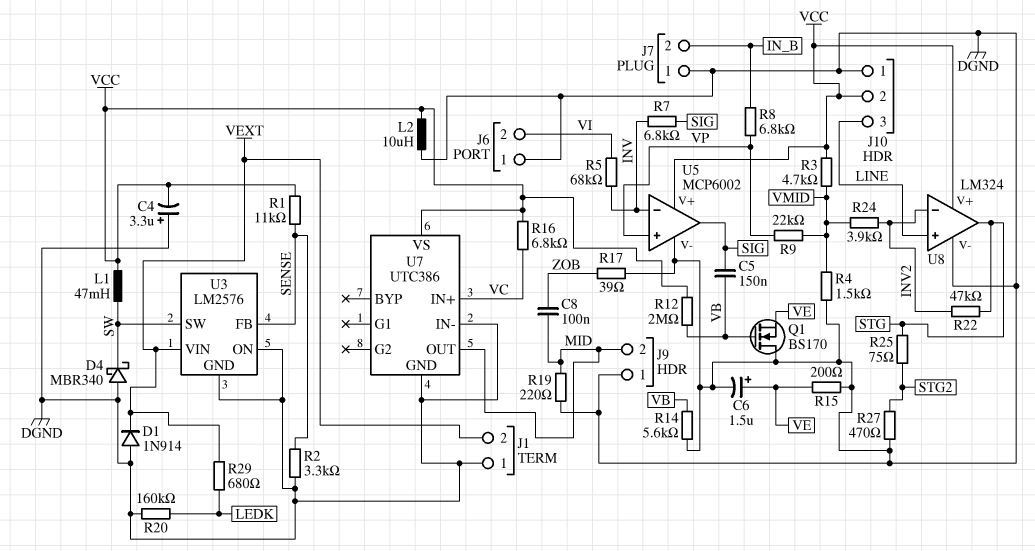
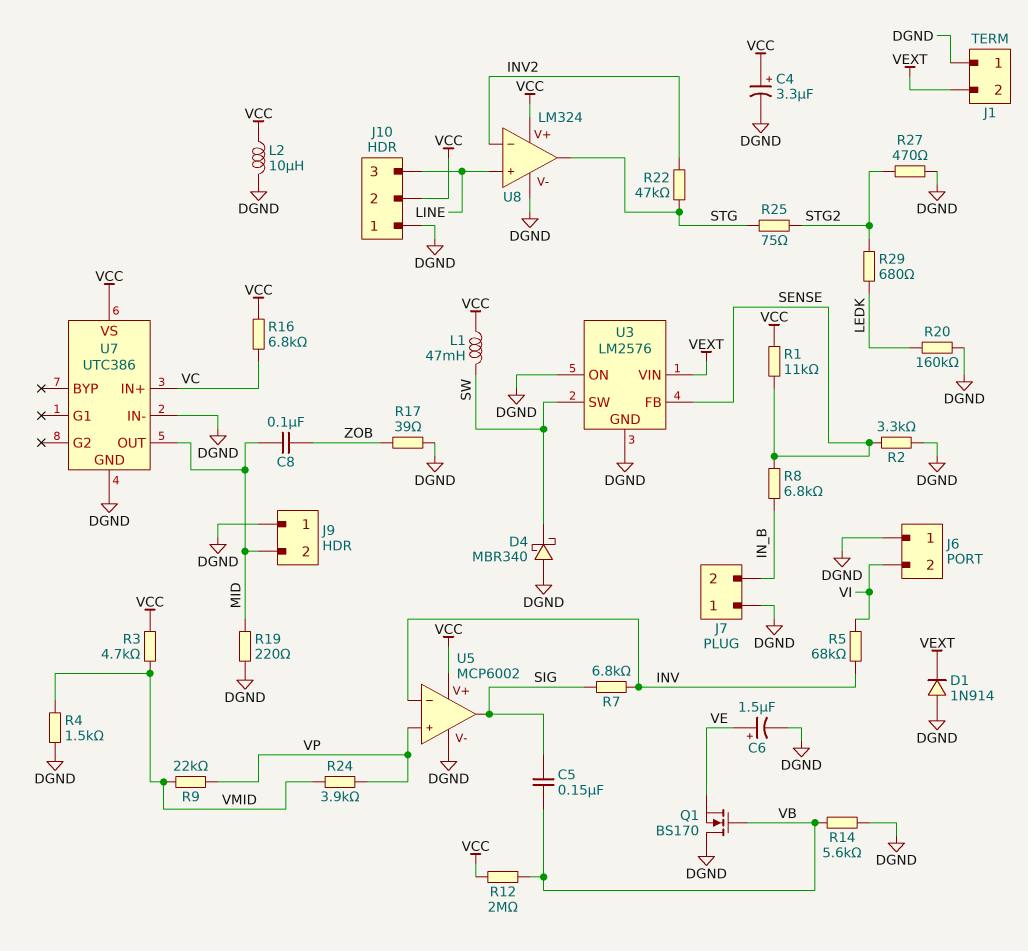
C4: 3.3uF (plus DGND, minus VCC) -> 3.3uF (plus VCC, minus DGND)
R8: 6.8k (IN_B, VP) -> 6.8k (IN_B, SENSE)
R15: 200 (DGND, VE) -> none
R24: 3.9k (INV2, VMID) -> 3.9k (VMID, VP)
R29: 680 (LEDK, VEXT) -> 680 (LEDK, STG2)

